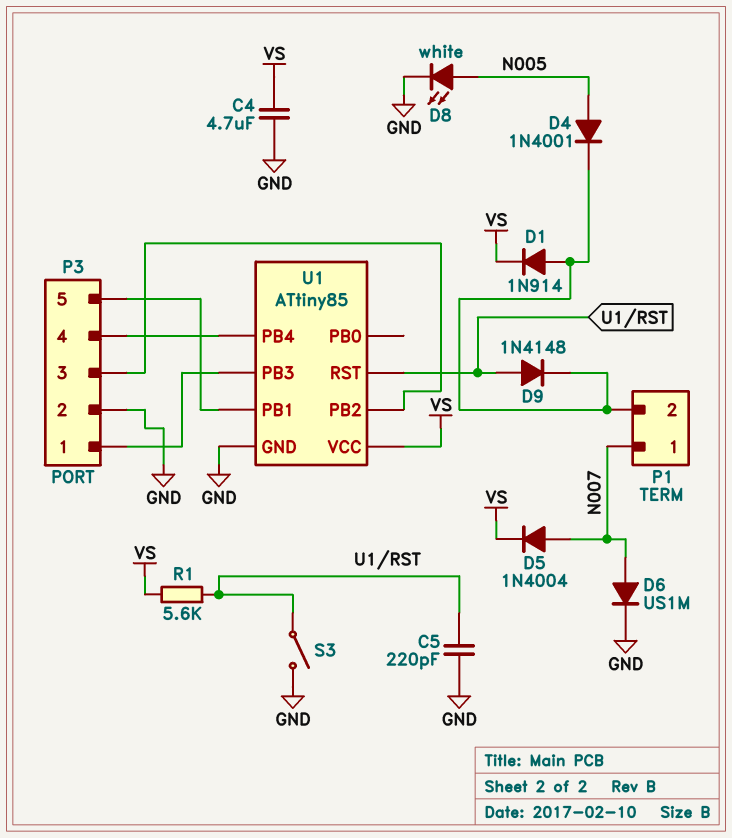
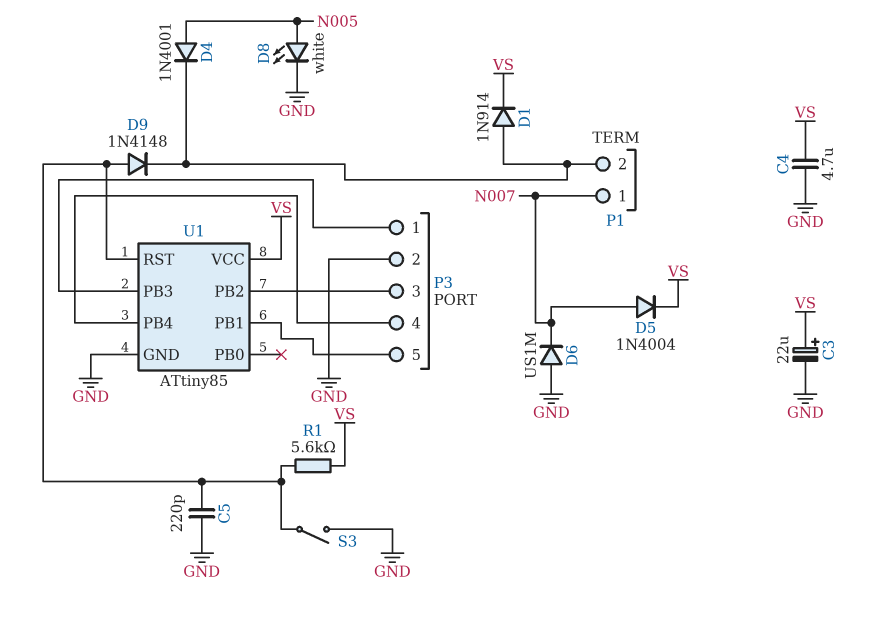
C3: none -> 22uF (plus VS, minus GND)
D6: diode US1M (A N007, K GND) -> diode US1M (A GND, K N007)

